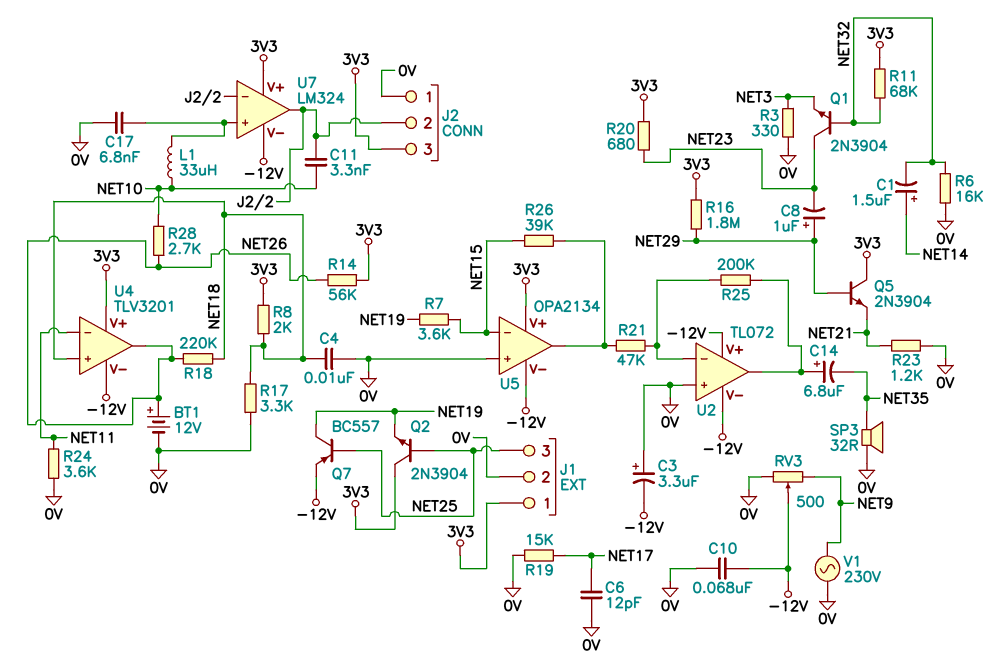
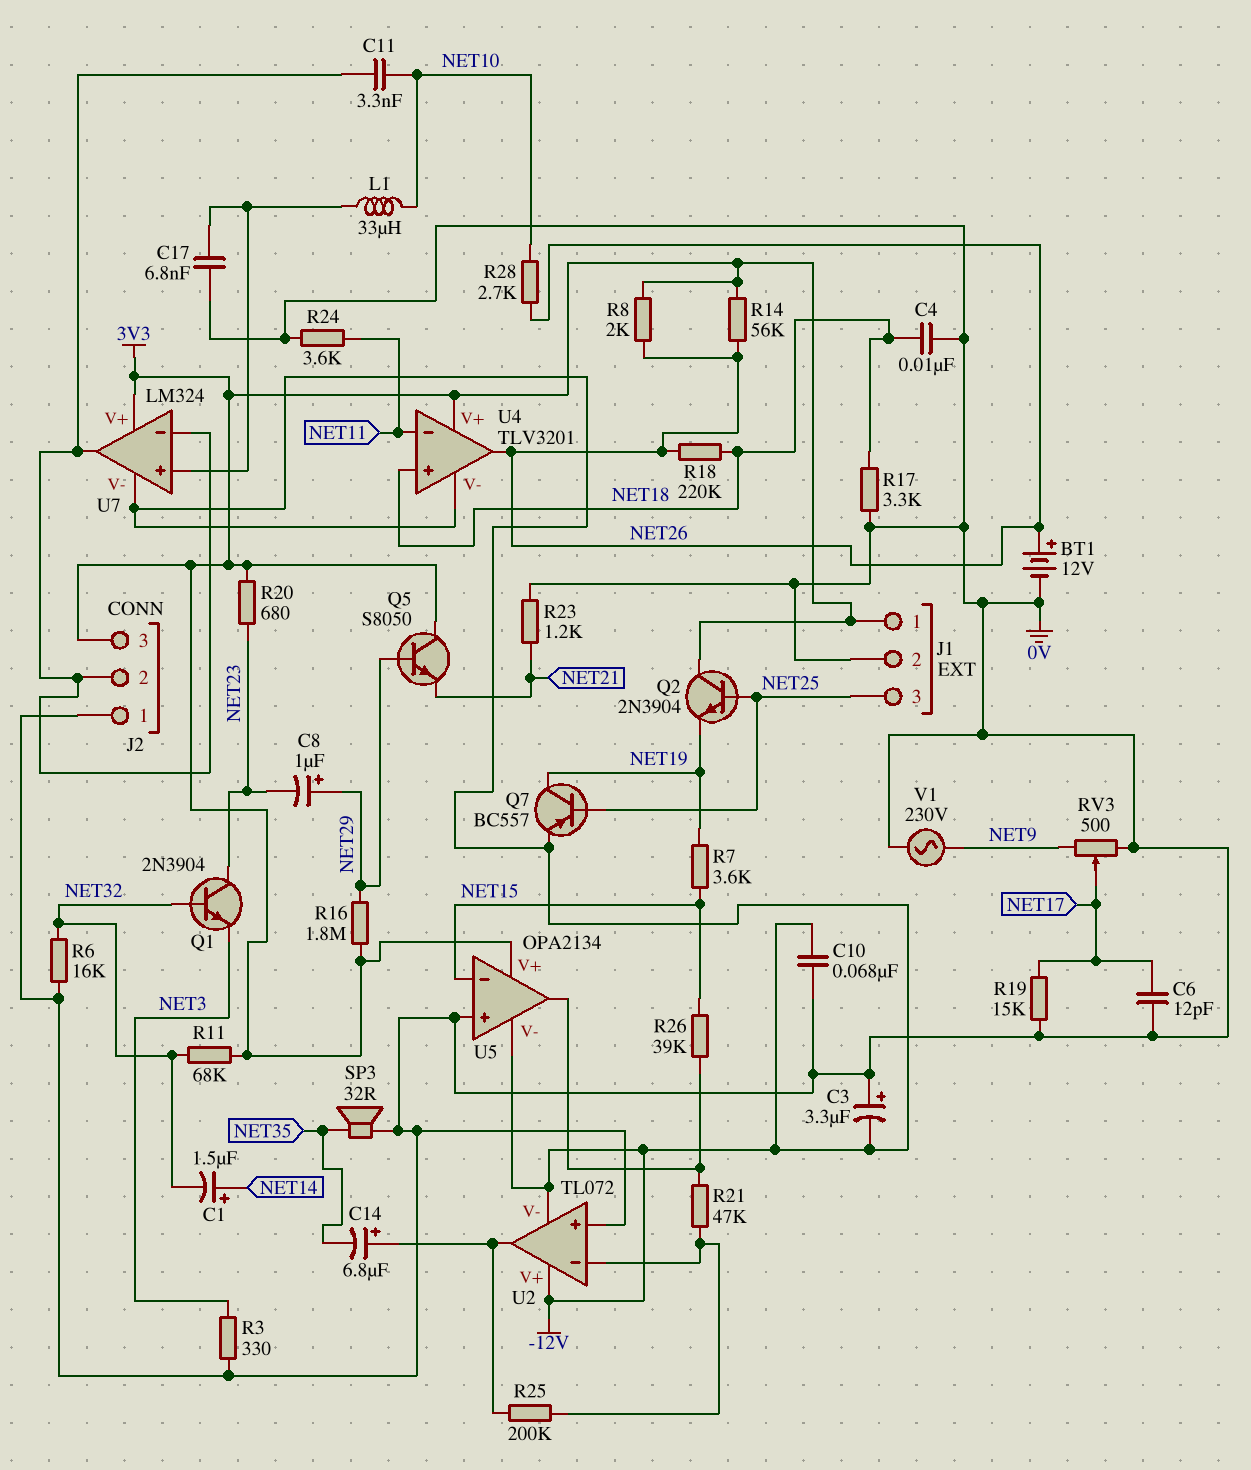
Q5: NPN 2N3904 (B NET29, C 3V3, E NET21) -> NPN S8050 (B NET29, C 3V3, E NET21)
R8: 2k (3V3, NET18) -> 2k (3V3, NET26)
RV3: 500 (0V, NET9, wiper -12V) -> 500 (0V, NET9, wiper NET17)

